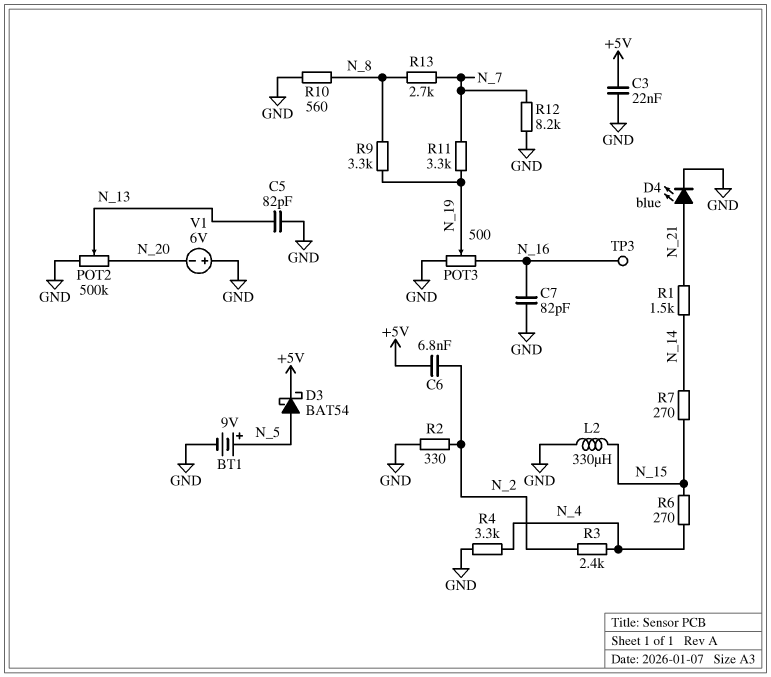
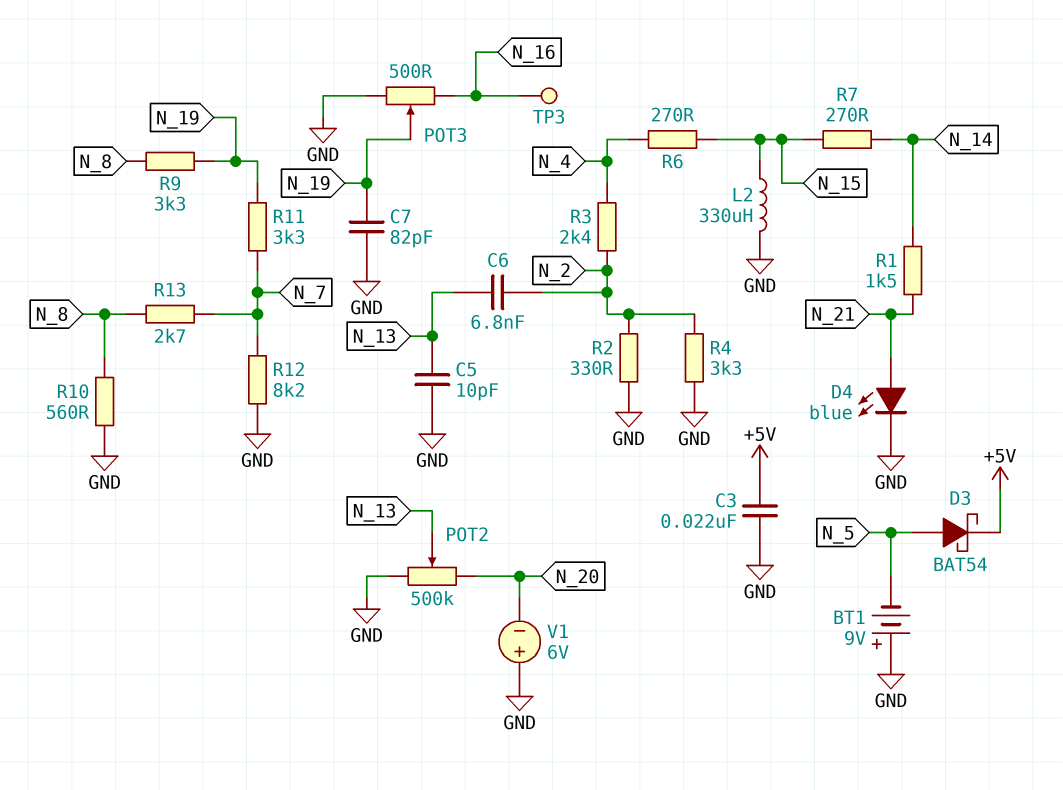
BT1: 9V (plus N_5, minus GND) -> 9V (plus GND, minus N_5)
C5: 82pF (GND, N_13) -> 10pF (GND, N_13)
C6: 6.8nF (+5V, N_2) -> 6.8nF (N_2, N_13)
C7: 82pF (GND, N_16) -> 82pF (GND, N_19)
R4: 3.3k (GND, N_4) -> 3.3k (GND, N_2)

